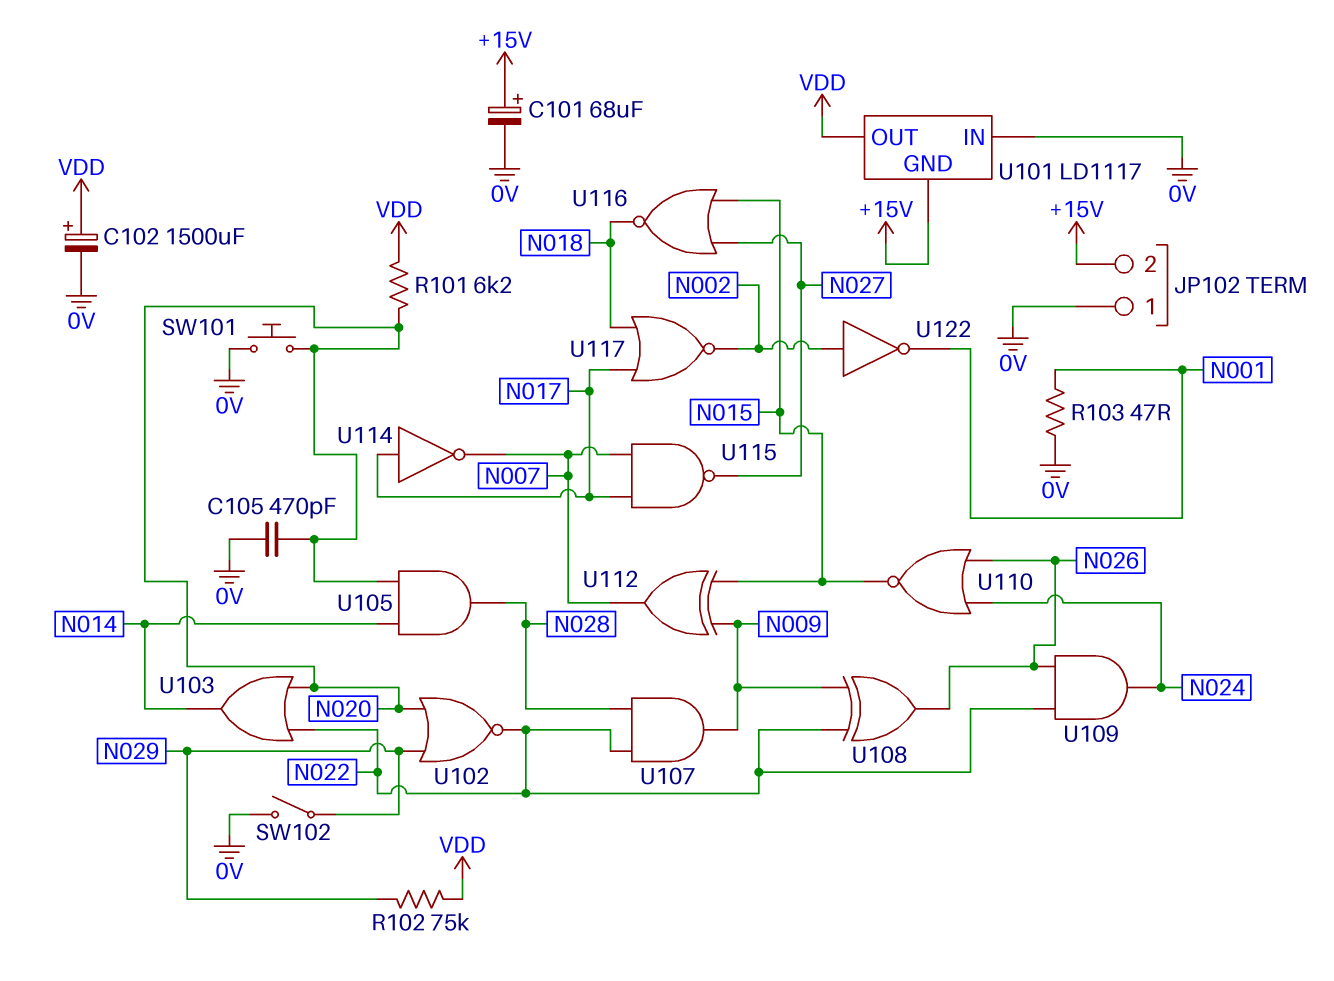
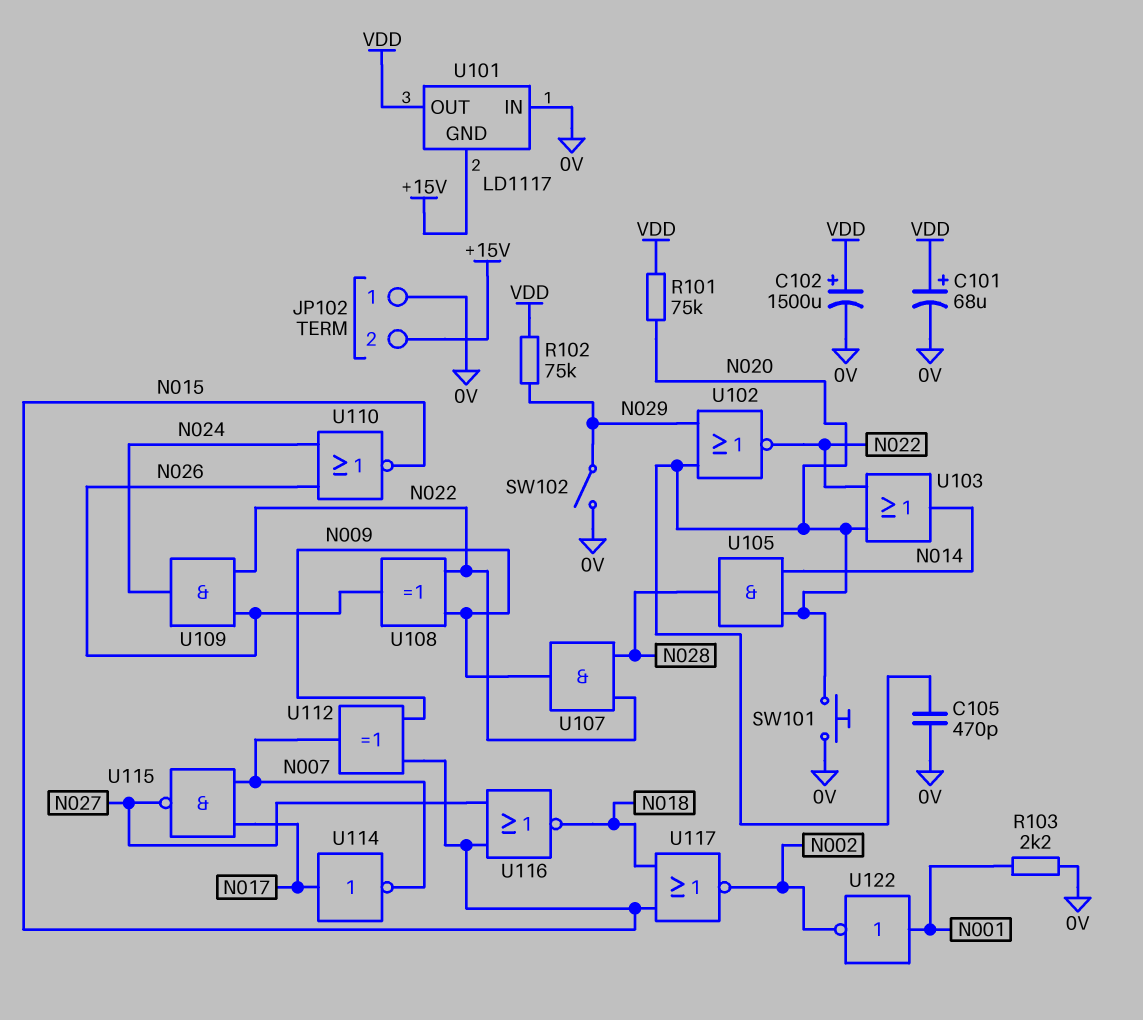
C101: 68uF (plus +15V, minus 0V) -> 68uF (plus VDD, minus 0V)
R101: 6.2k (N020, VDD) -> 75k (N020, VDD)
R103: 47 (0V, N001) -> 2.2k (0V, N001)
U117: NOR (in N017, in N018, out N002) -> NOR (in N015, in N018, out N002)
U122: NOT (in N002, out N001) -> NOT (in N001, out N002)

